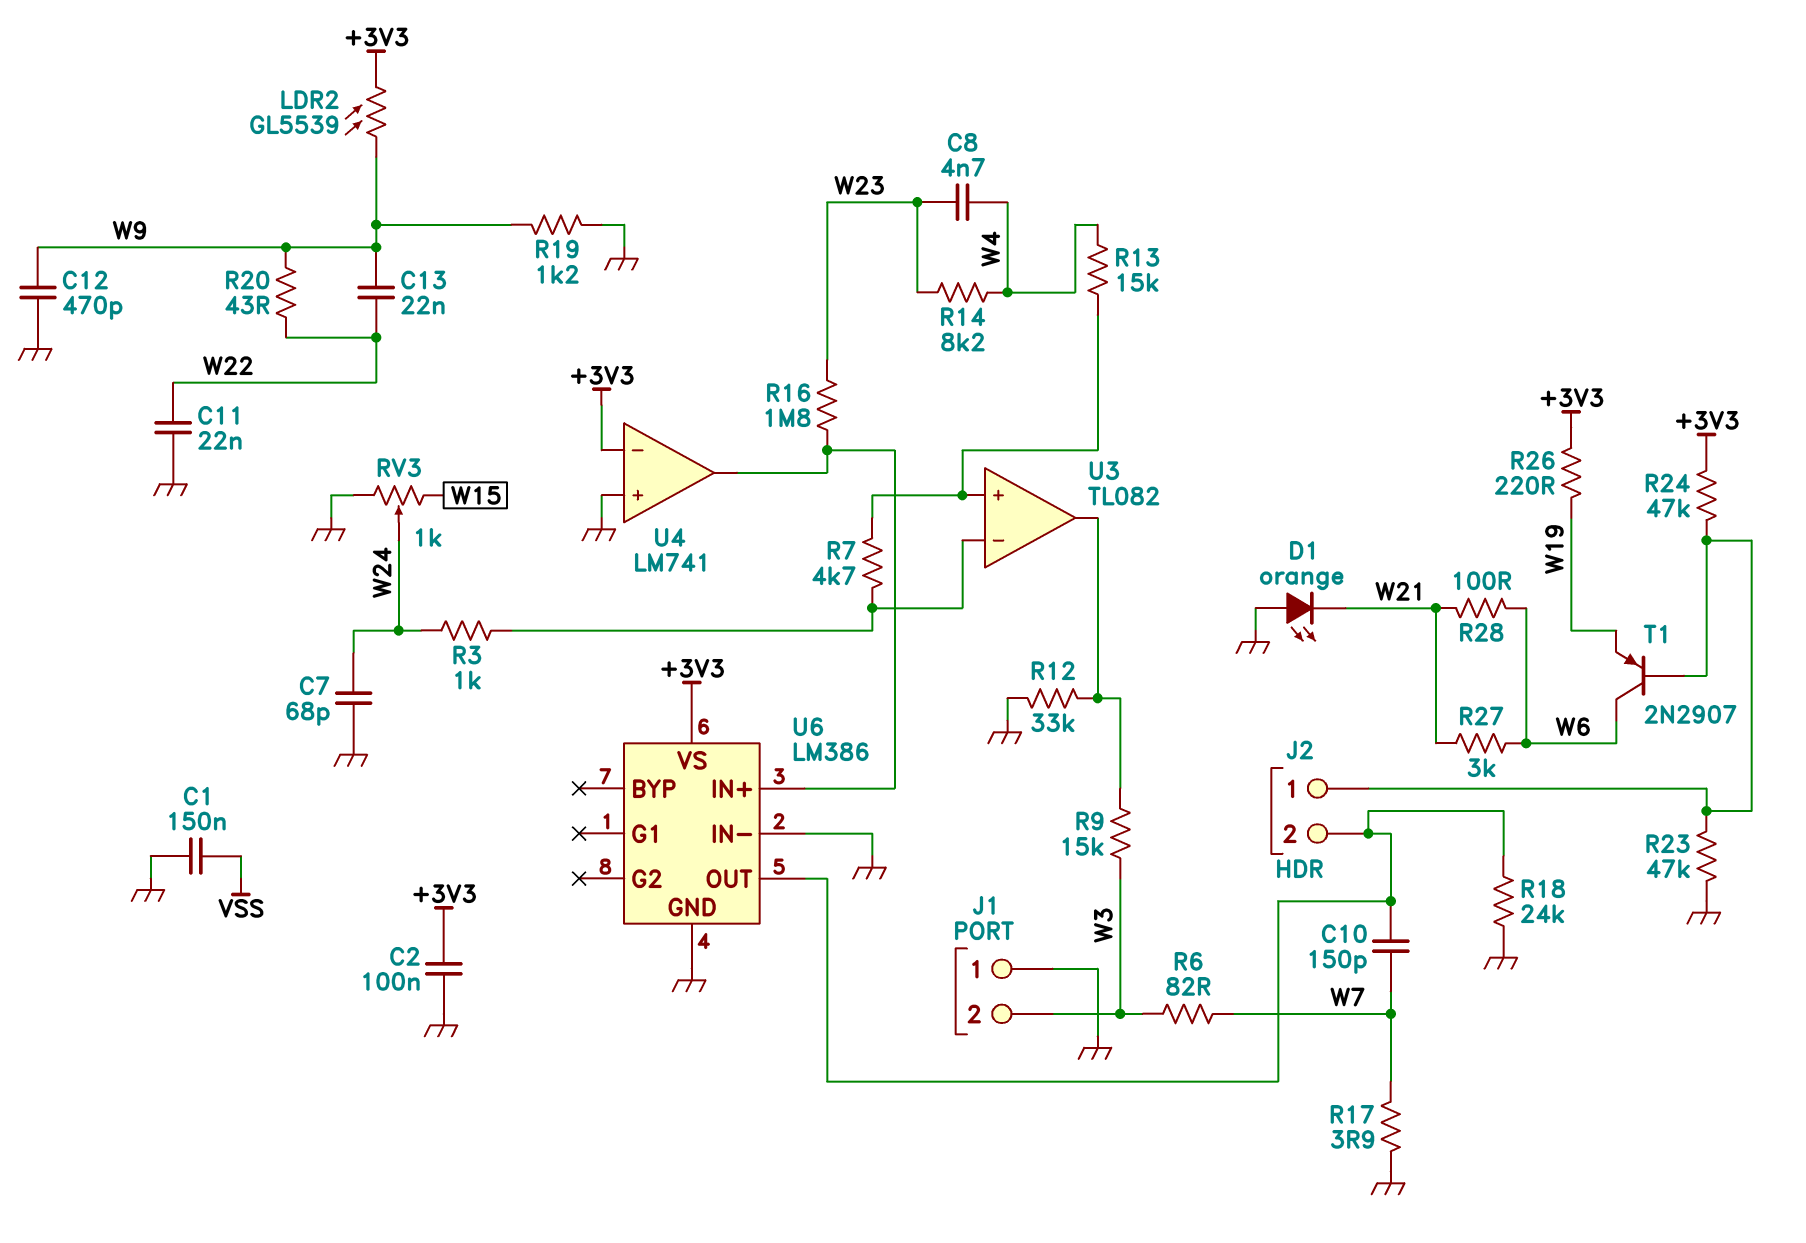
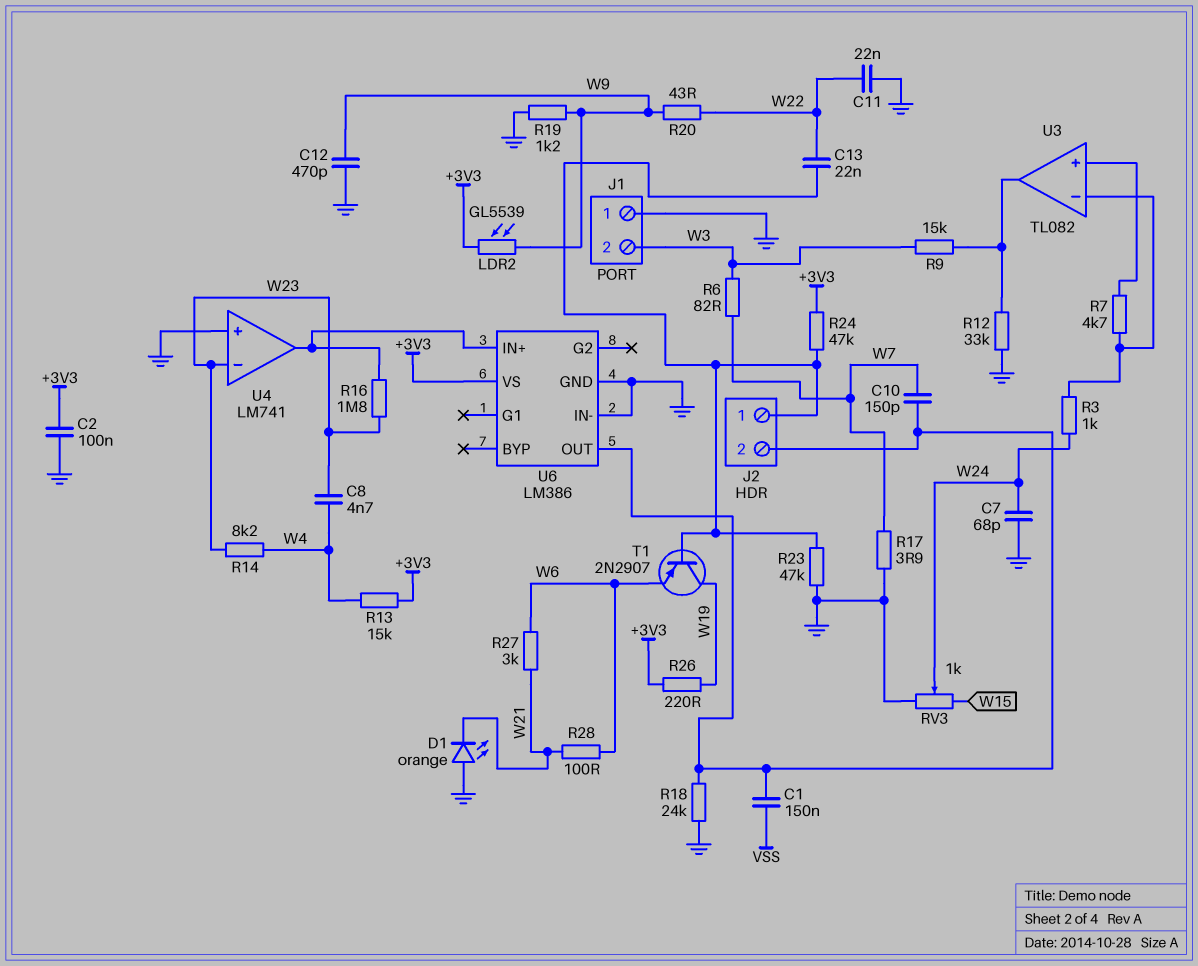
C1: 150nF (GND, VSS) -> 150nF (J2/2, VSS)
C13: 22nF (W9, W22) -> 22nF (J2/1, W22)
R13: 15k (U3/in+, W4) -> 15k (+3V3, W4)
T1: PNP 2N2907 (B J2/1, C W6, E W19) -> PNP 2N2907 (B J2/1, C W19, E W6)
U4 pin in-: +3V3 -> W23

